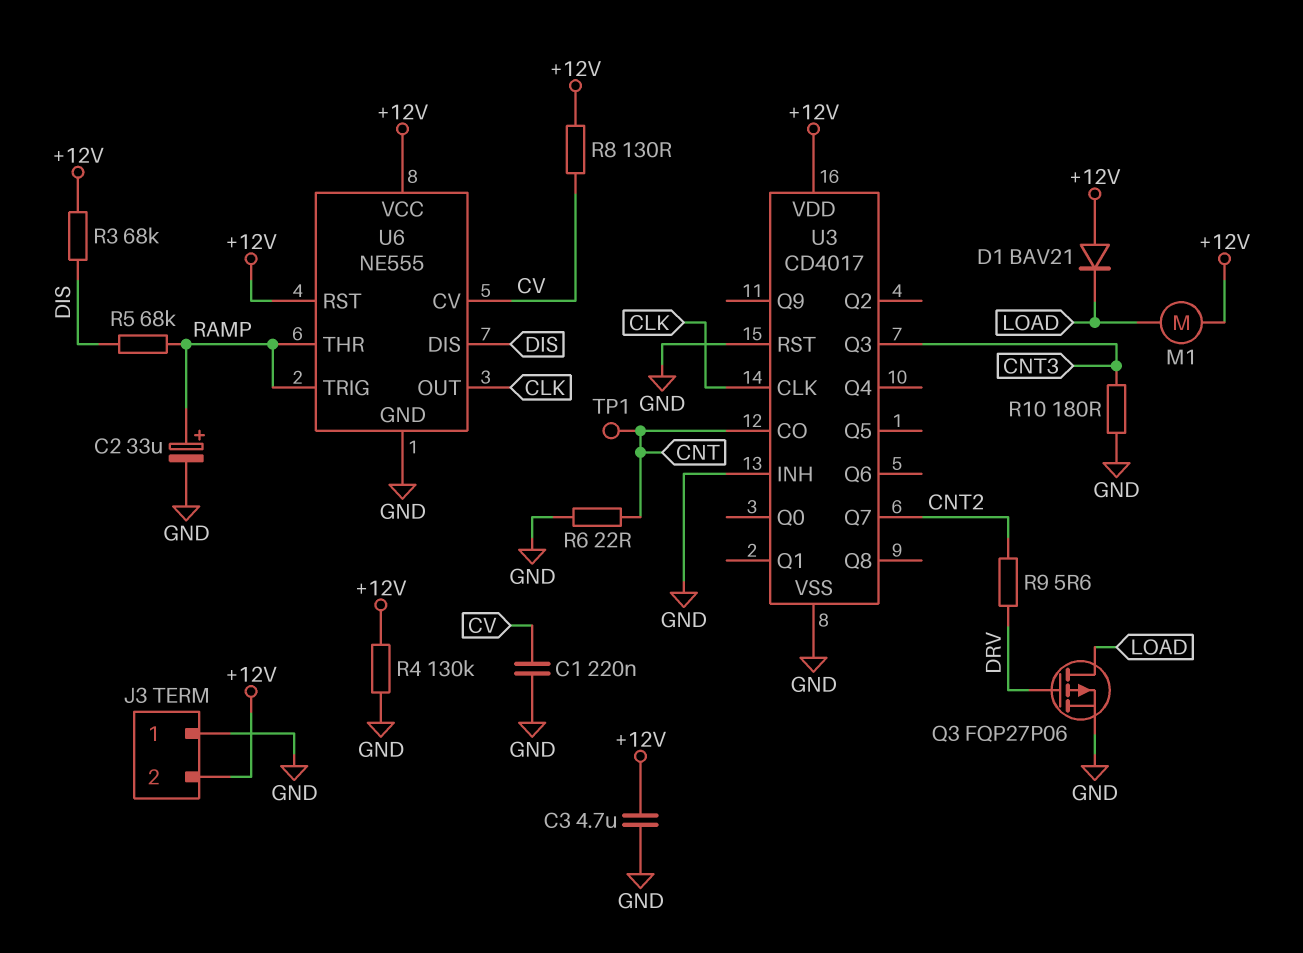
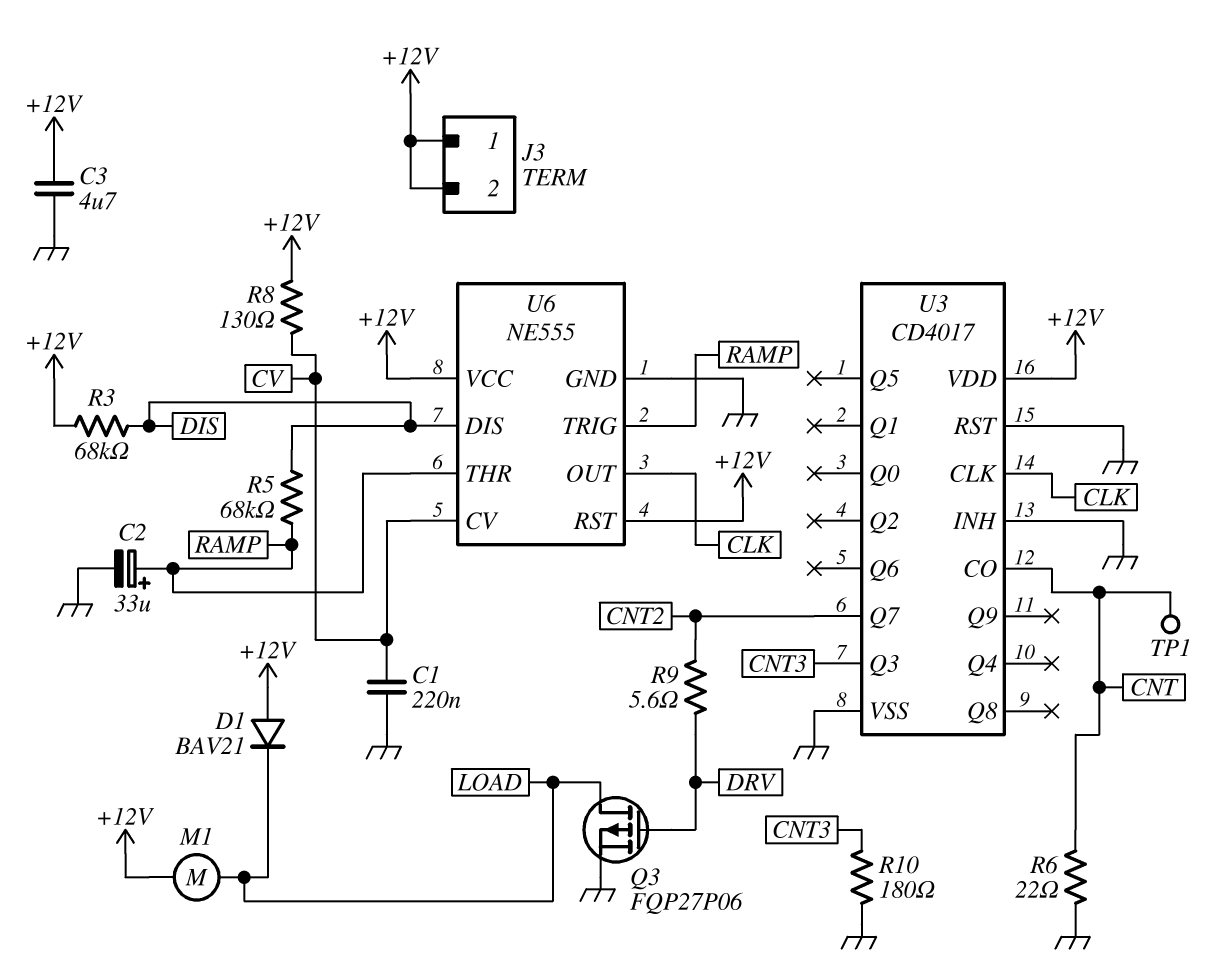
J3 pin 1: GND -> +12V
R4: 130k (+12V, GND) -> none

